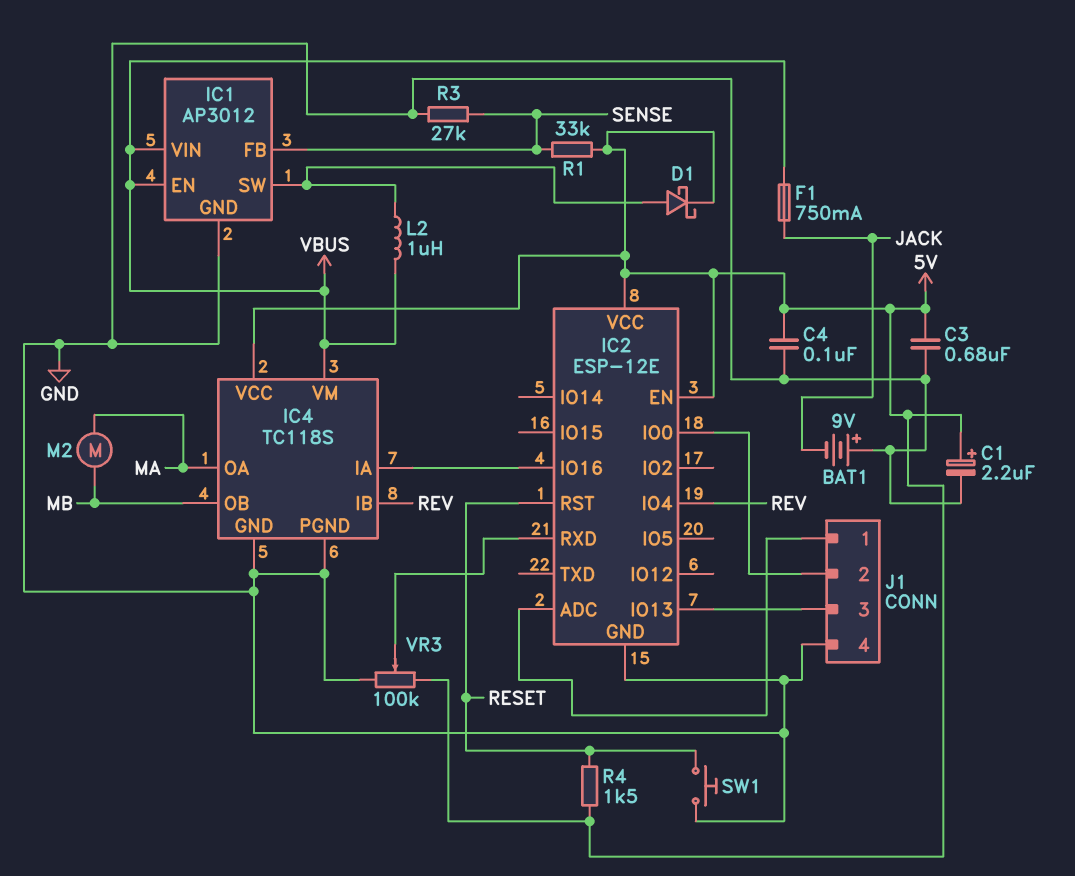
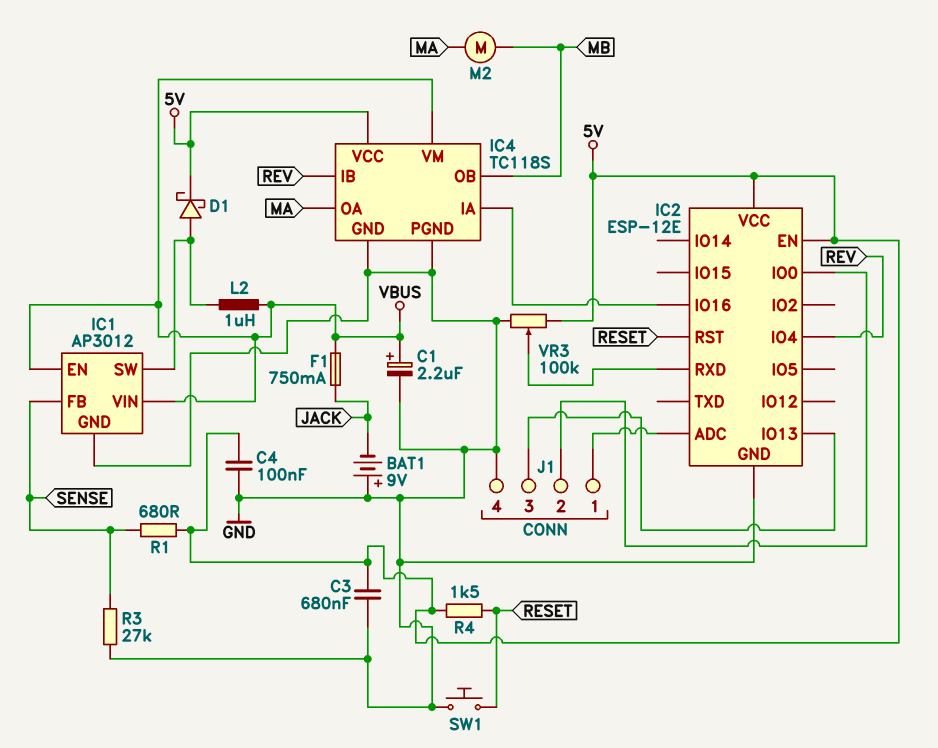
C1: 2.2uF (plus 5V, minus GND) -> 2.2uF (plus VBUS, minus GND)
R1: 33k (5V, SENSE) -> 680 (5V, SENSE)

